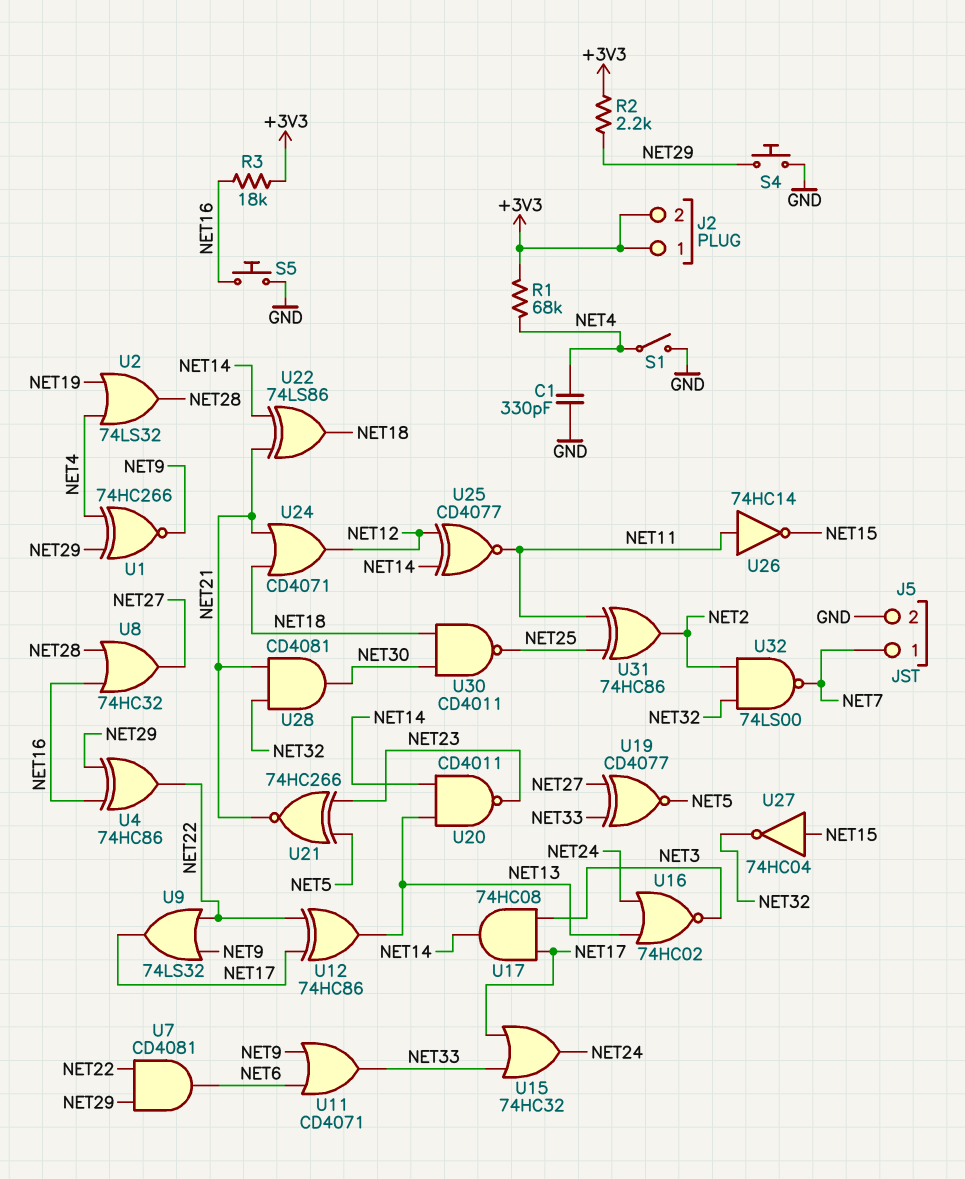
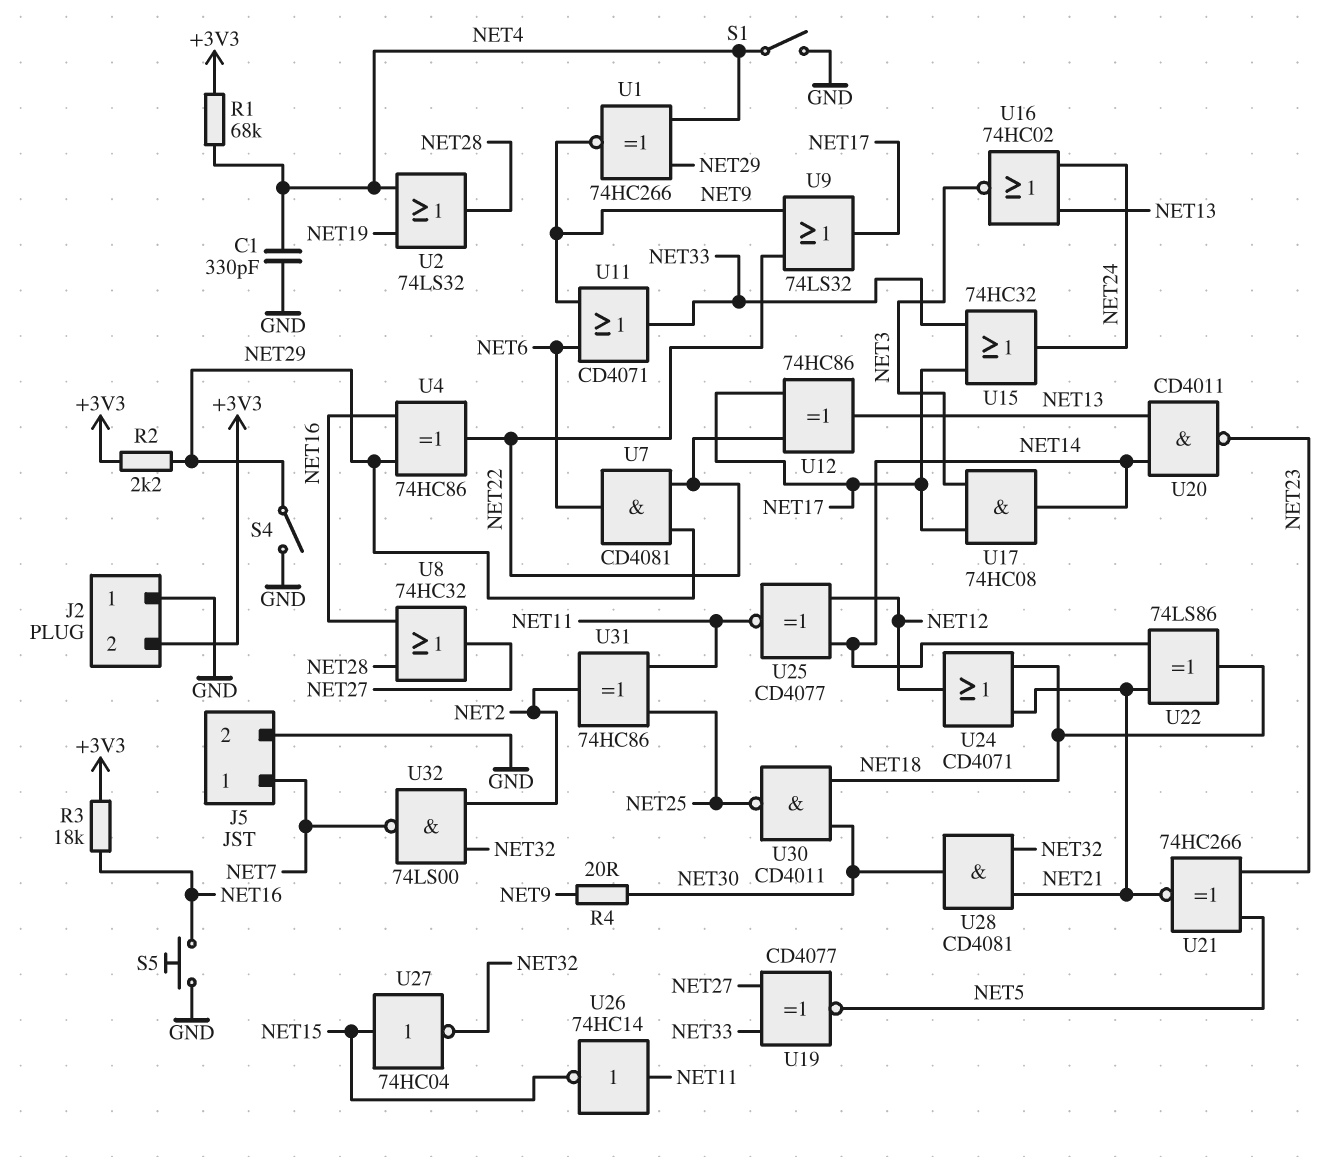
J2 pin 1: +3V3 -> GND
R4: none -> 20 (NET9, NET30)
S4: button (GND, NET29) -> switch (GND, NET29)

